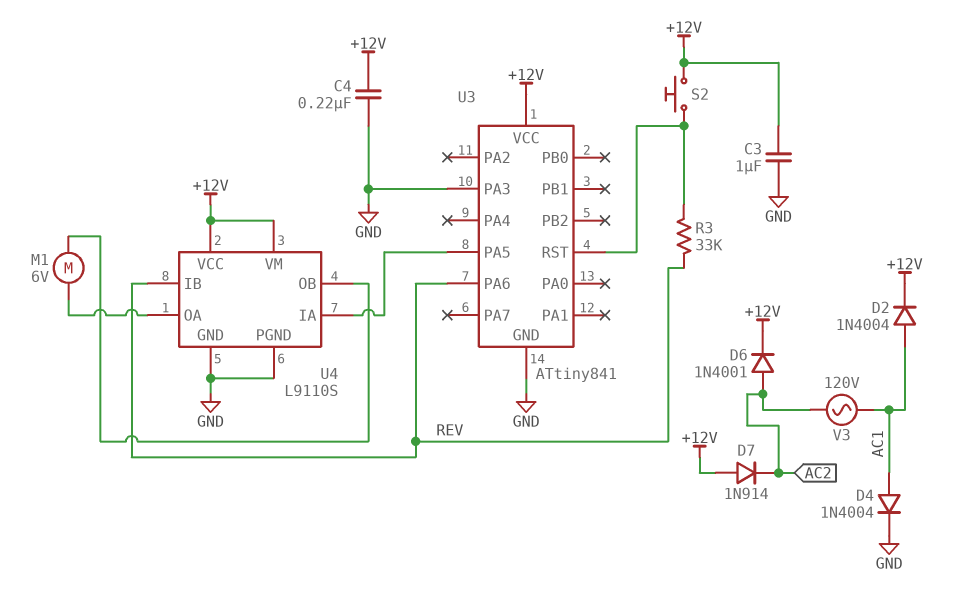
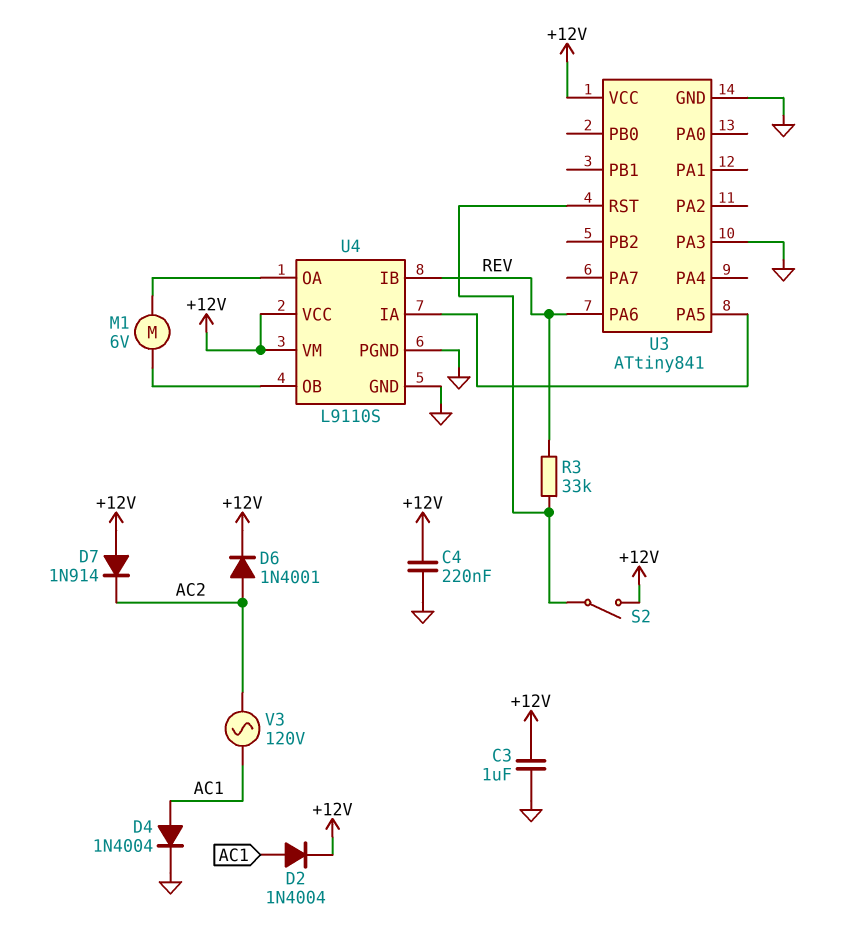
S2: button (+12V, U3/RST) -> switch (+12V, U3/RST)

